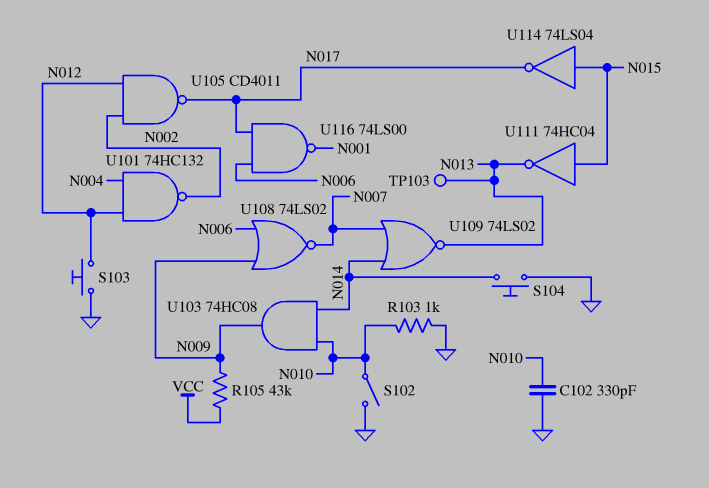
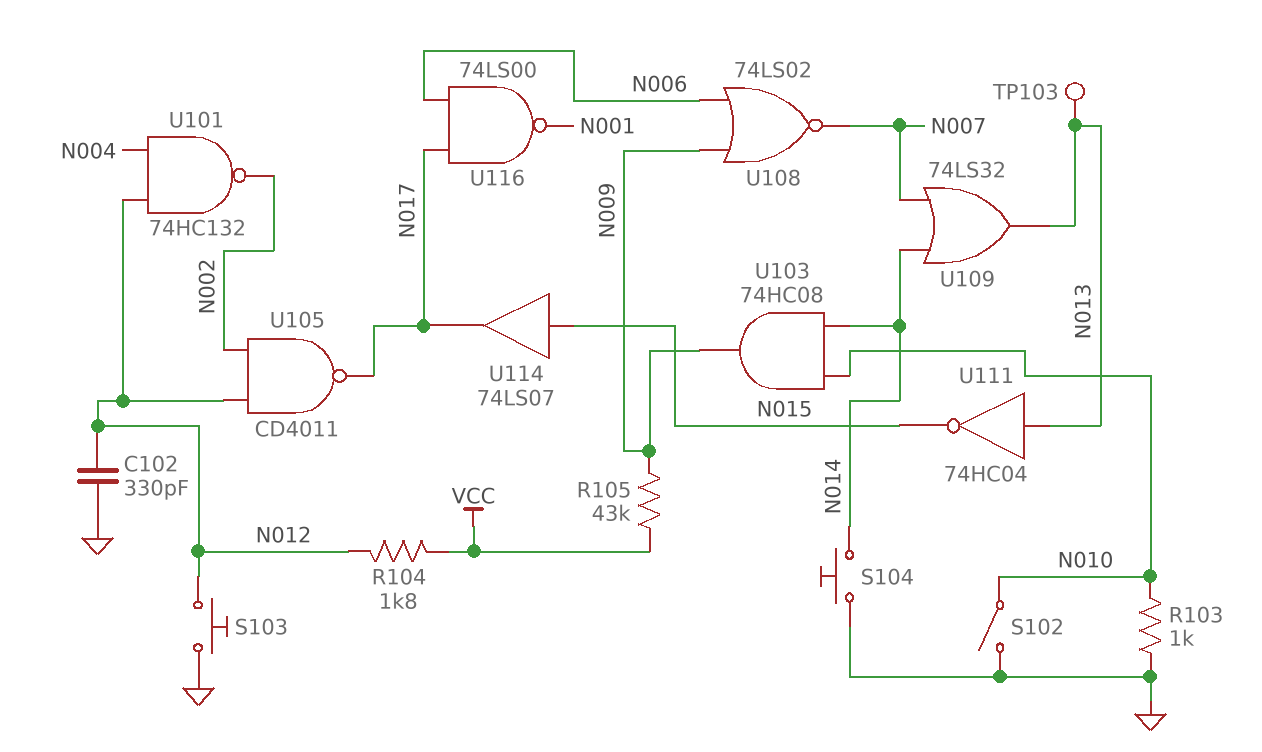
C102: 330pF (GND, N010) -> 330pF (GND, N012)
R104: none -> 1.8k (N012, VCC)
U109: NOR 74LS02 (in N007, in N014, out N013) -> OR 74LS32 (in N007, in N014, out N013)
U111: NOT 74HC04 (in N015, out N013) -> NOT 74HC04 (in N013, out N015)
U114: NOT 74LS04 (in N015, out N017) -> buffer 74LS07 (in N015, out N017)

